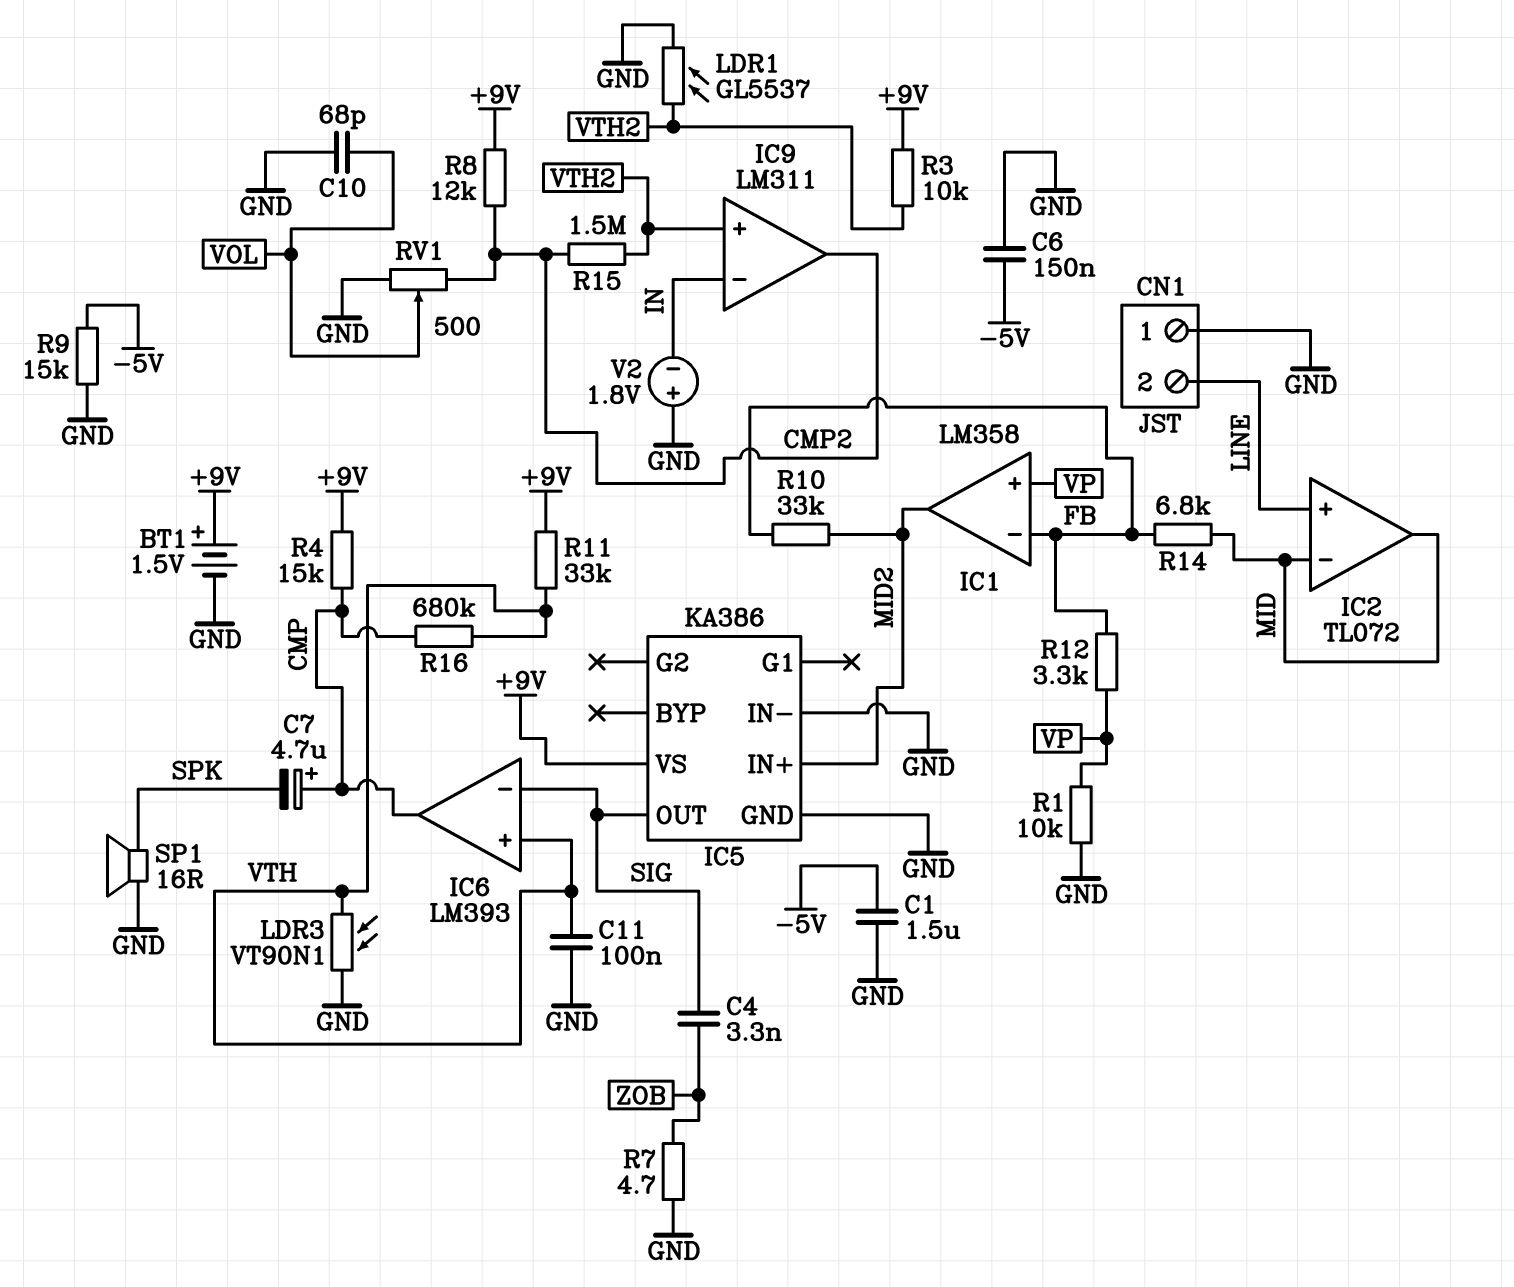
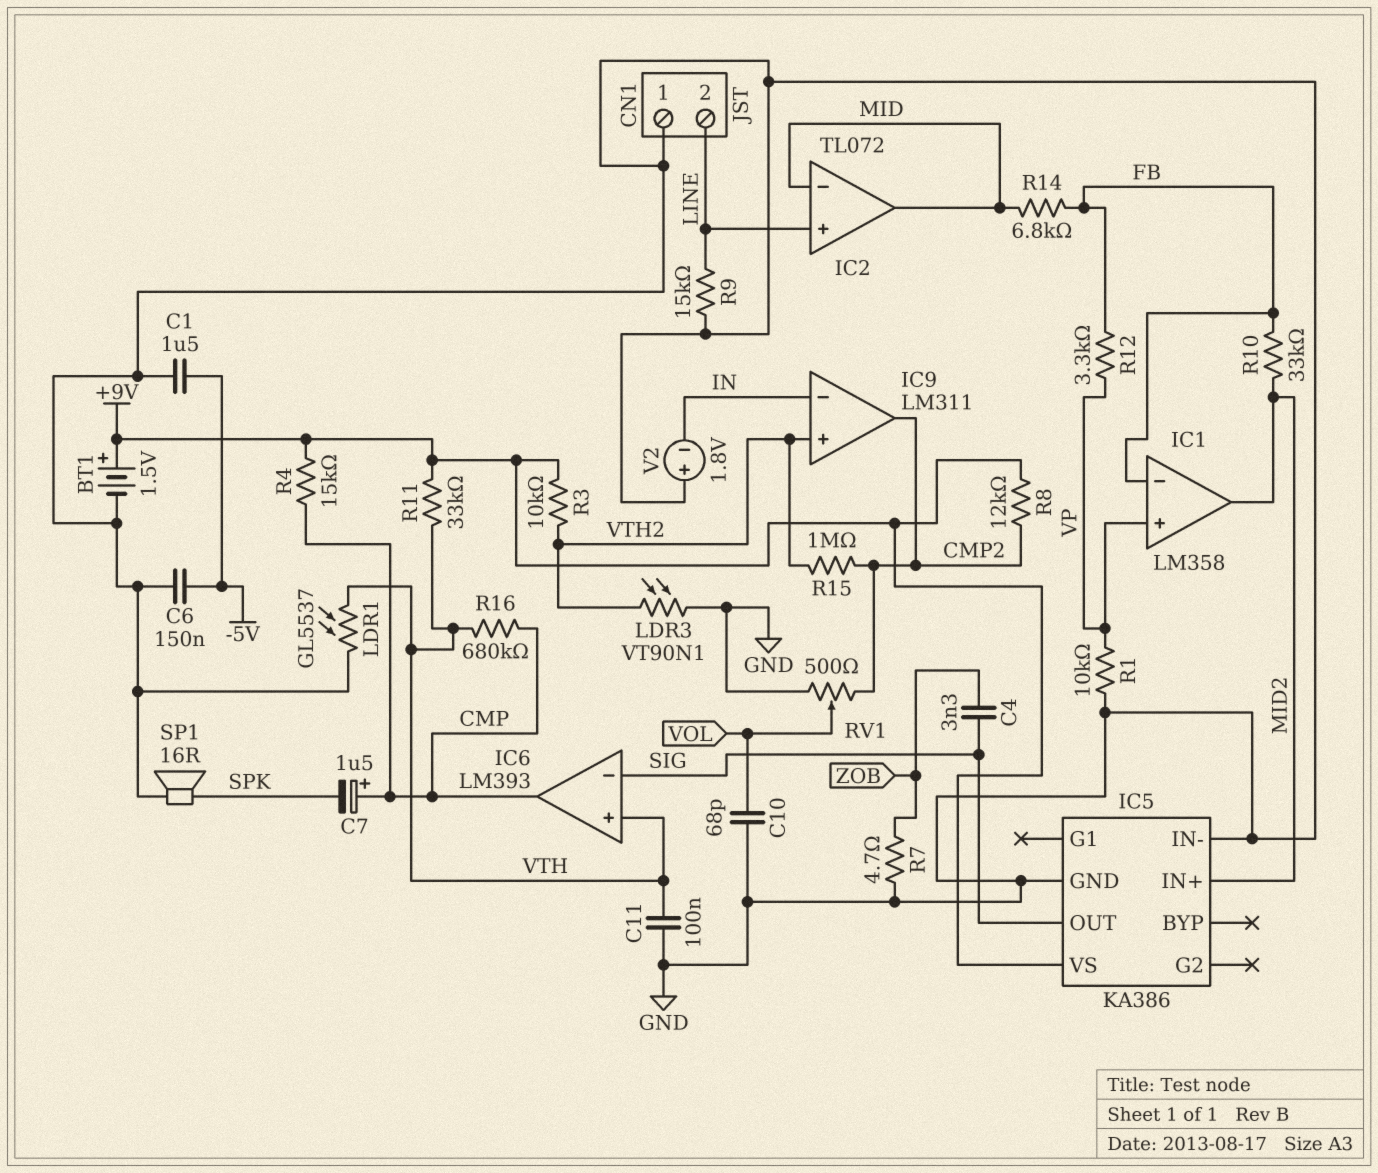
C7: 4.7uF (plus CMP, minus SPK) -> 1.5uF (plus CMP, minus SPK)
LDR1: GL5537 (GND, VTH2) -> GL5537 (GND, VTH)
LDR3: VT90N1 (GND, VTH) -> VT90N1 (GND, VTH2)
R9: 15k (-5V, GND) -> 15k (GND, LINE)
R15: 1.5M (CMP2, VTH2) -> 1M (CMP2, VTH2)

